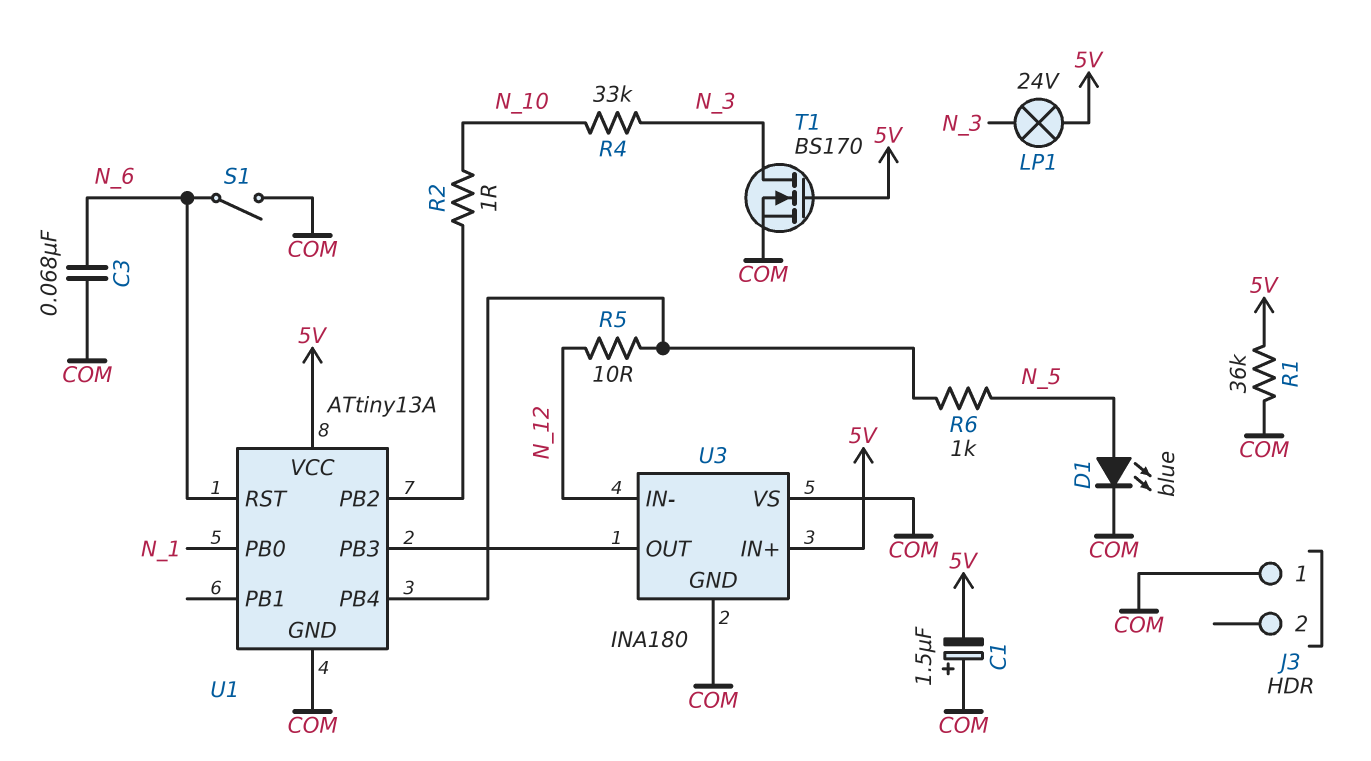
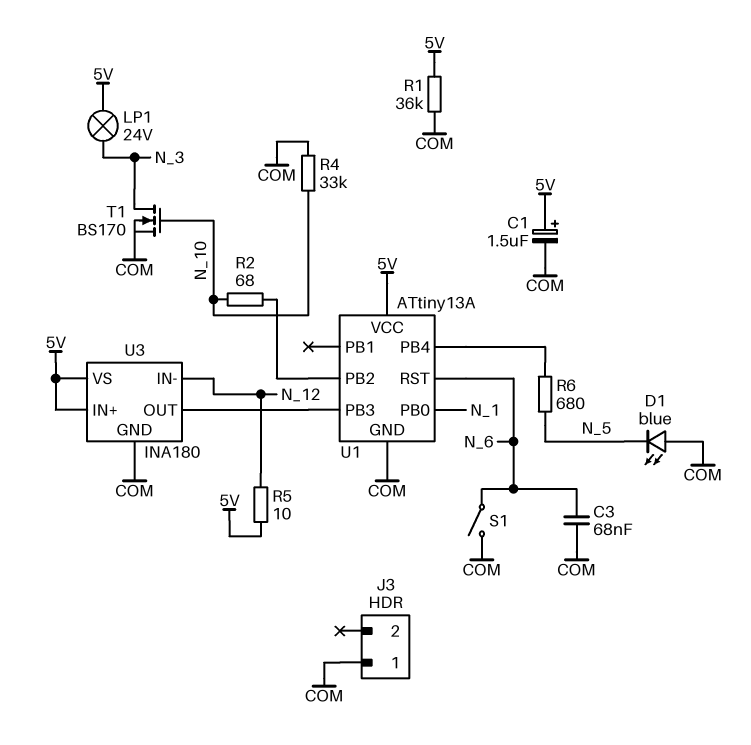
C1: 1.5uF (plus COM, minus 5V) -> 1.5uF (plus 5V, minus COM)
D1: LED blue (A N_5, K COM) -> LED blue (A COM, K N_5)
R2: 1 (N_10, U1/PB2) -> 68 (N_10, U1/PB2)
R4: 33k (N_3, N_10) -> 33k (COM, N_10)
R5: 10 (N_12, U1/PB4) -> 10 (5V, N_12)
R6: 1k (N_5, U1/PB4) -> 680 (N_5, U1/PB4)
T1: NMOS BS170 (G 5V, D N_3, S COM) -> NMOS BS170 (G N_10, D N_3, S COM)
U3 pin VS: COM -> 5V

